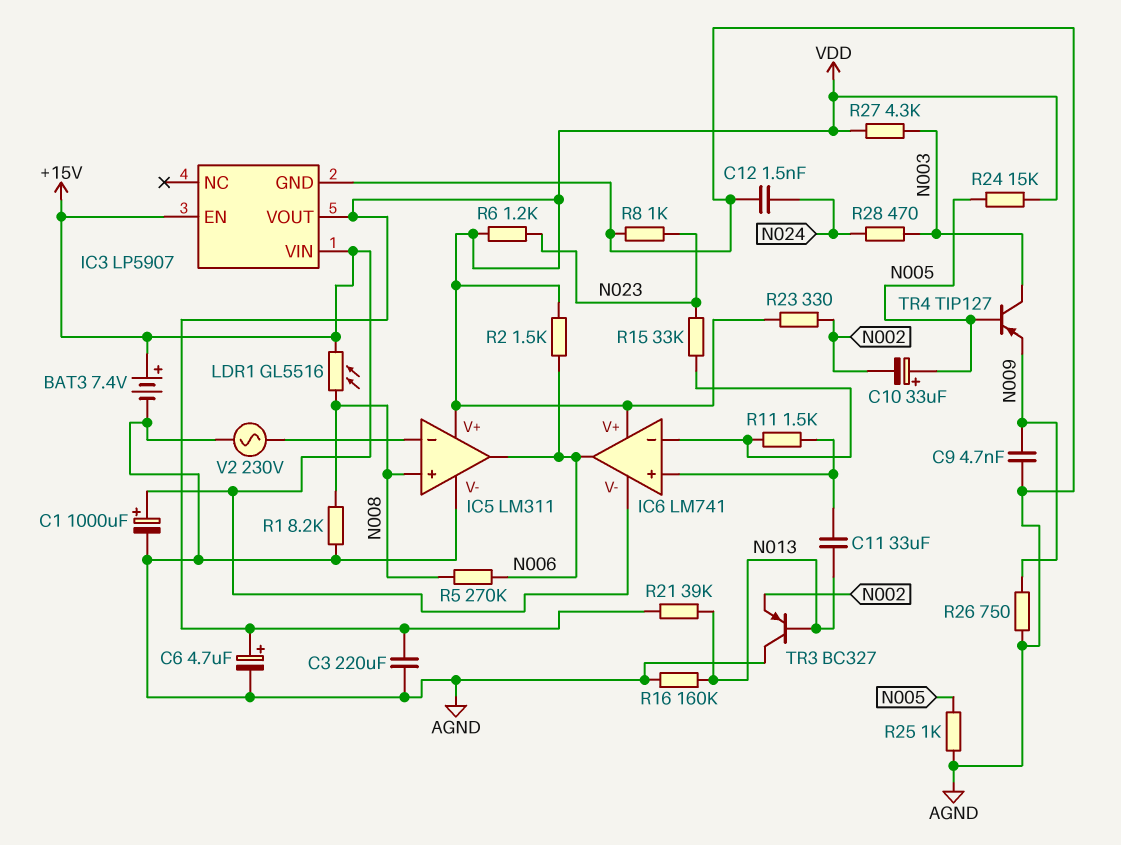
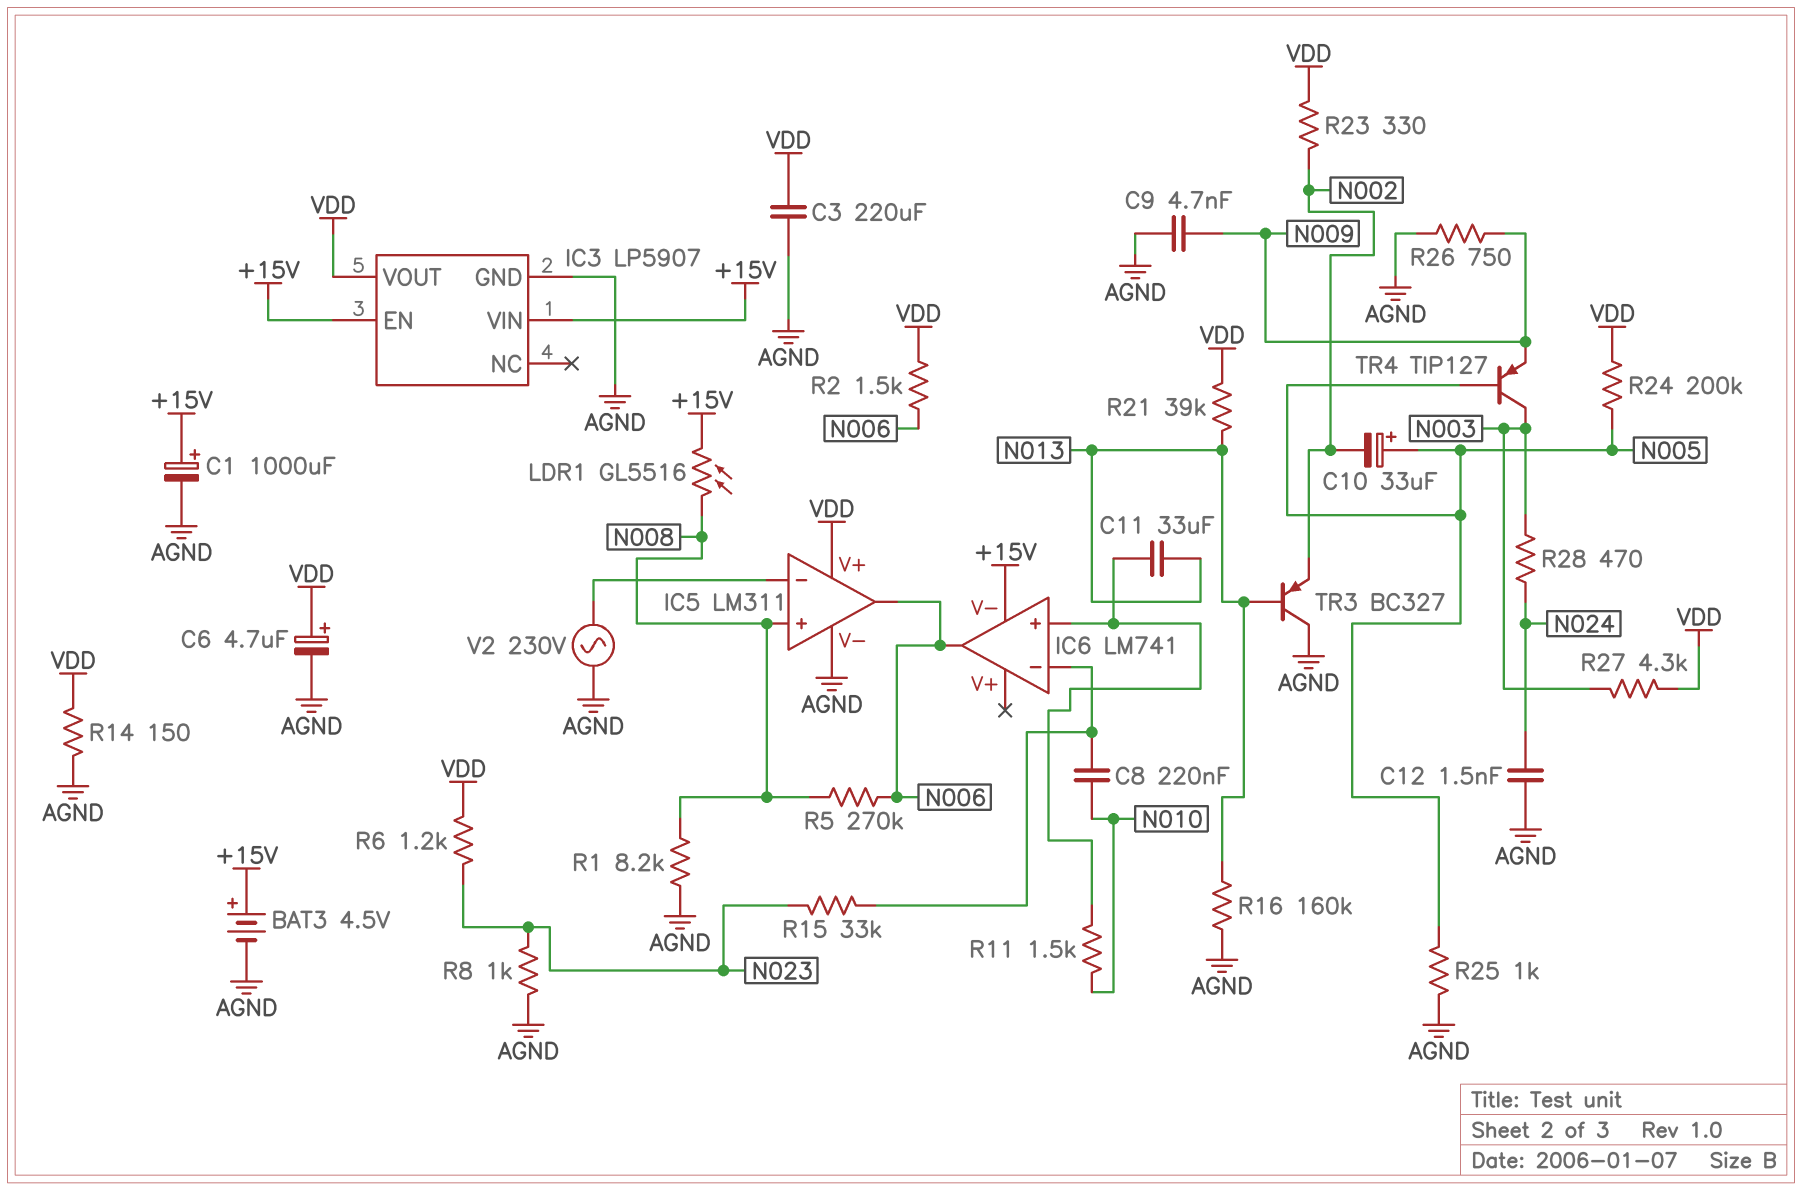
BAT3: 7.4V (plus +15V, minus AGND) -> 4.5V (plus +15V, minus AGND)
C8: none -> 220nF (IC6/in-, N010)
IC6 pin V+: VDD -> none
R11: 1.5k (IC6/in+, IC6/in-) -> 1.5k (IC6/in+, N010)
R14: none -> 150 (AGND, VDD)
R24: 15k (N005, VDD) -> 200k (N005, VDD)

